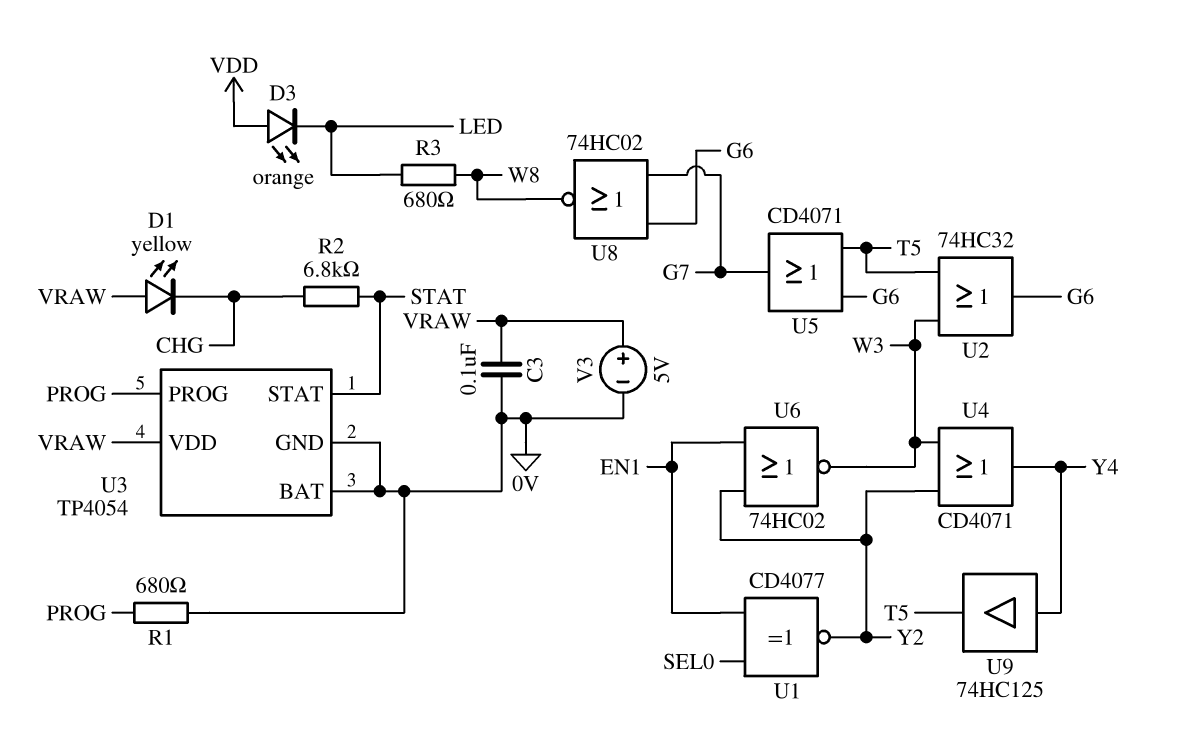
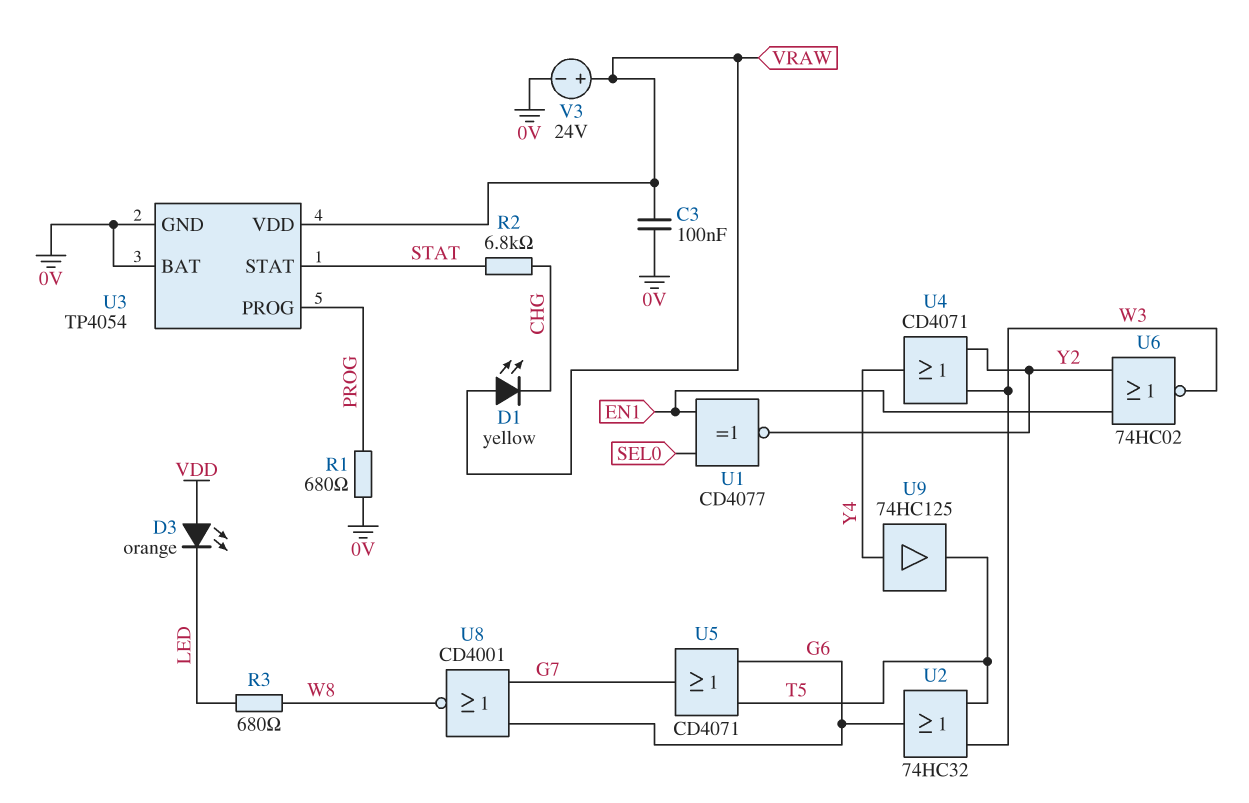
U8: NOR 74HC02 (in G6, in G7, out W8) -> NOR CD4001 (in G6, in G7, out W8)
V3: 5V (plus VRAW, minus 0V) -> 24V (plus VRAW, minus 0V)

